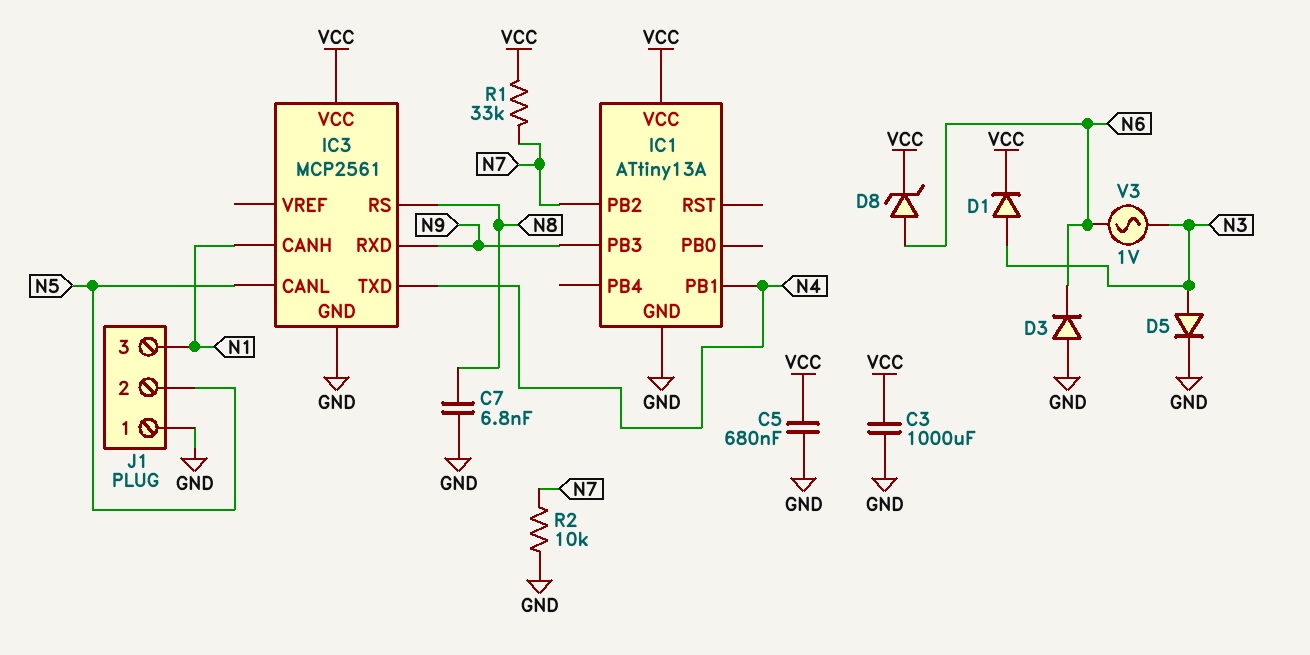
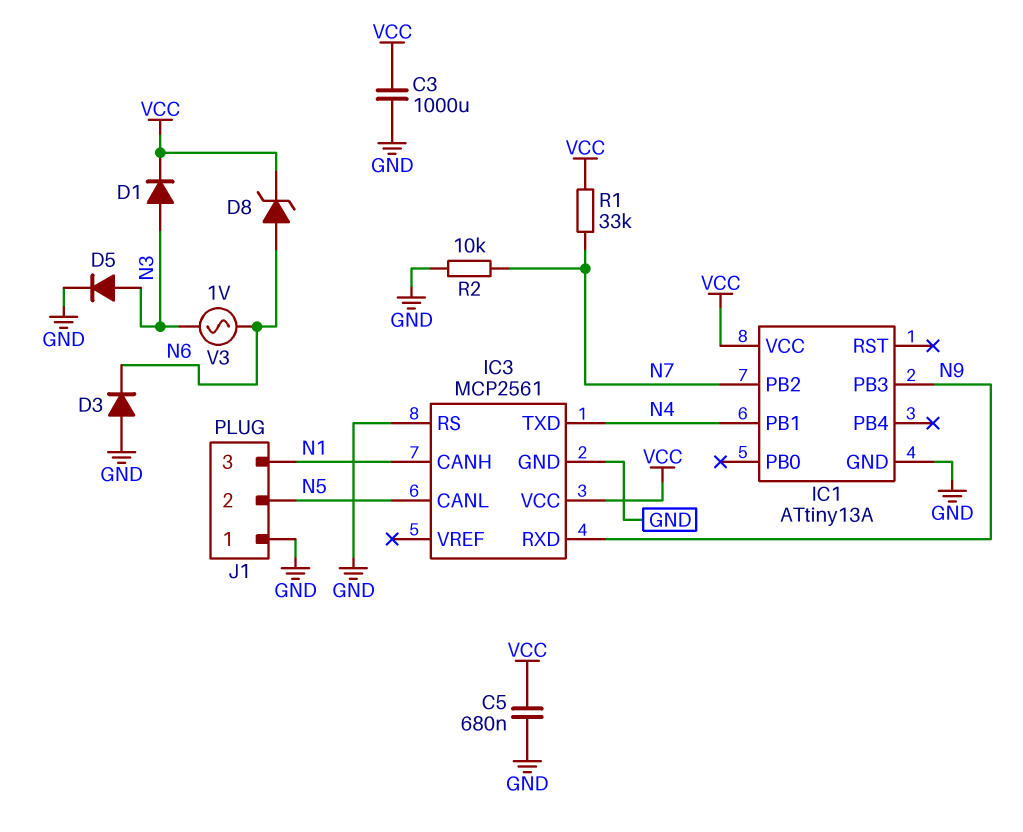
C7: 6.8nF (GND, N8) -> none
IC3 pin RS: N8 -> GND

